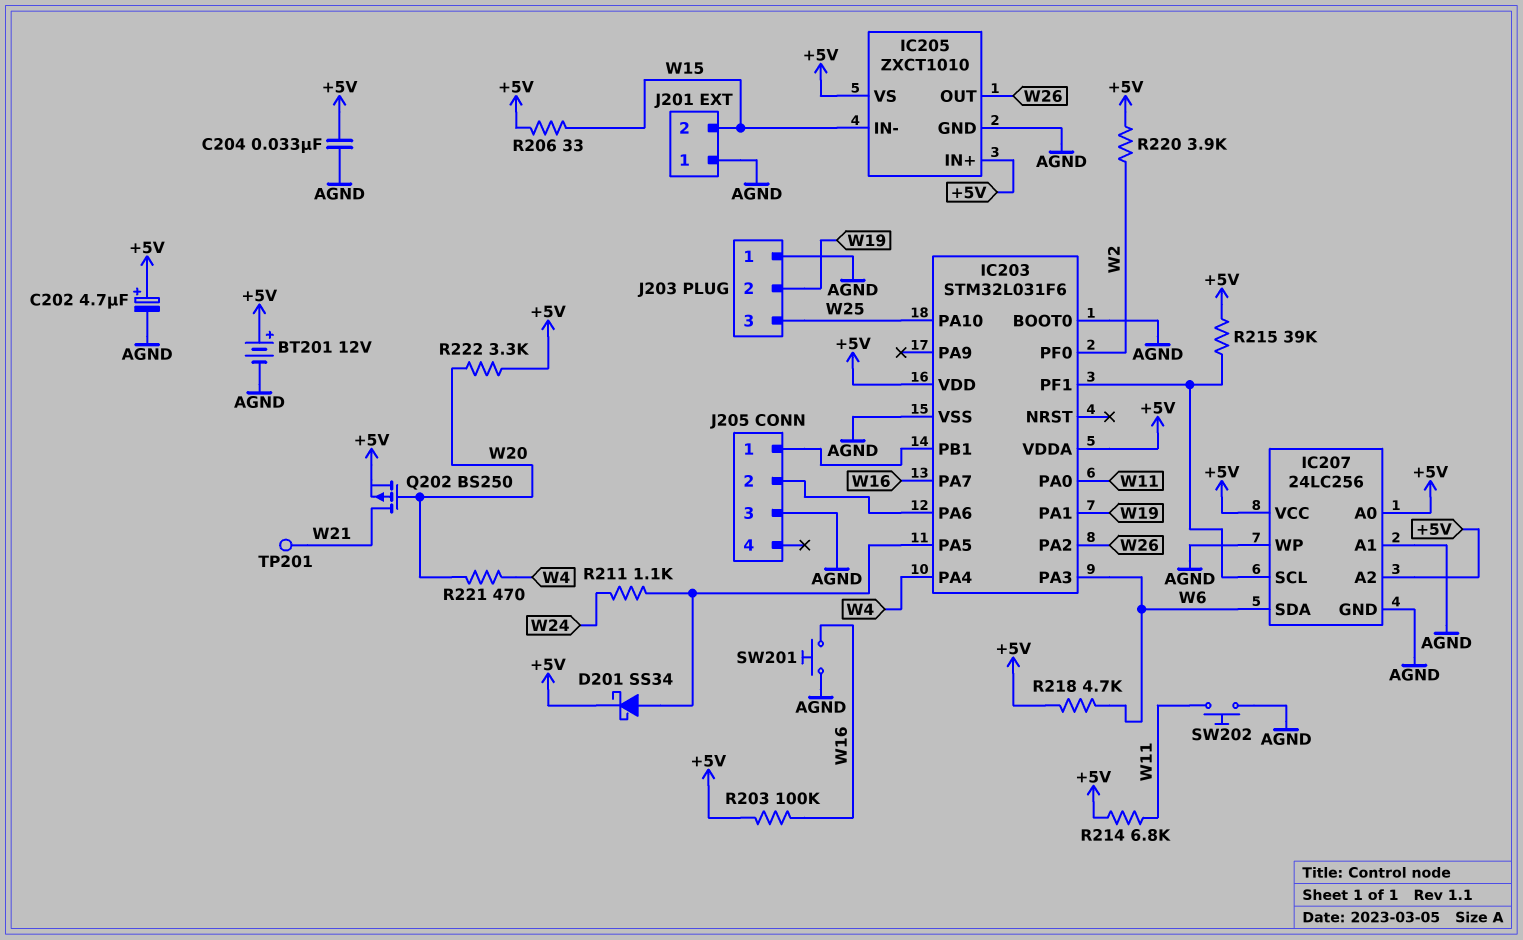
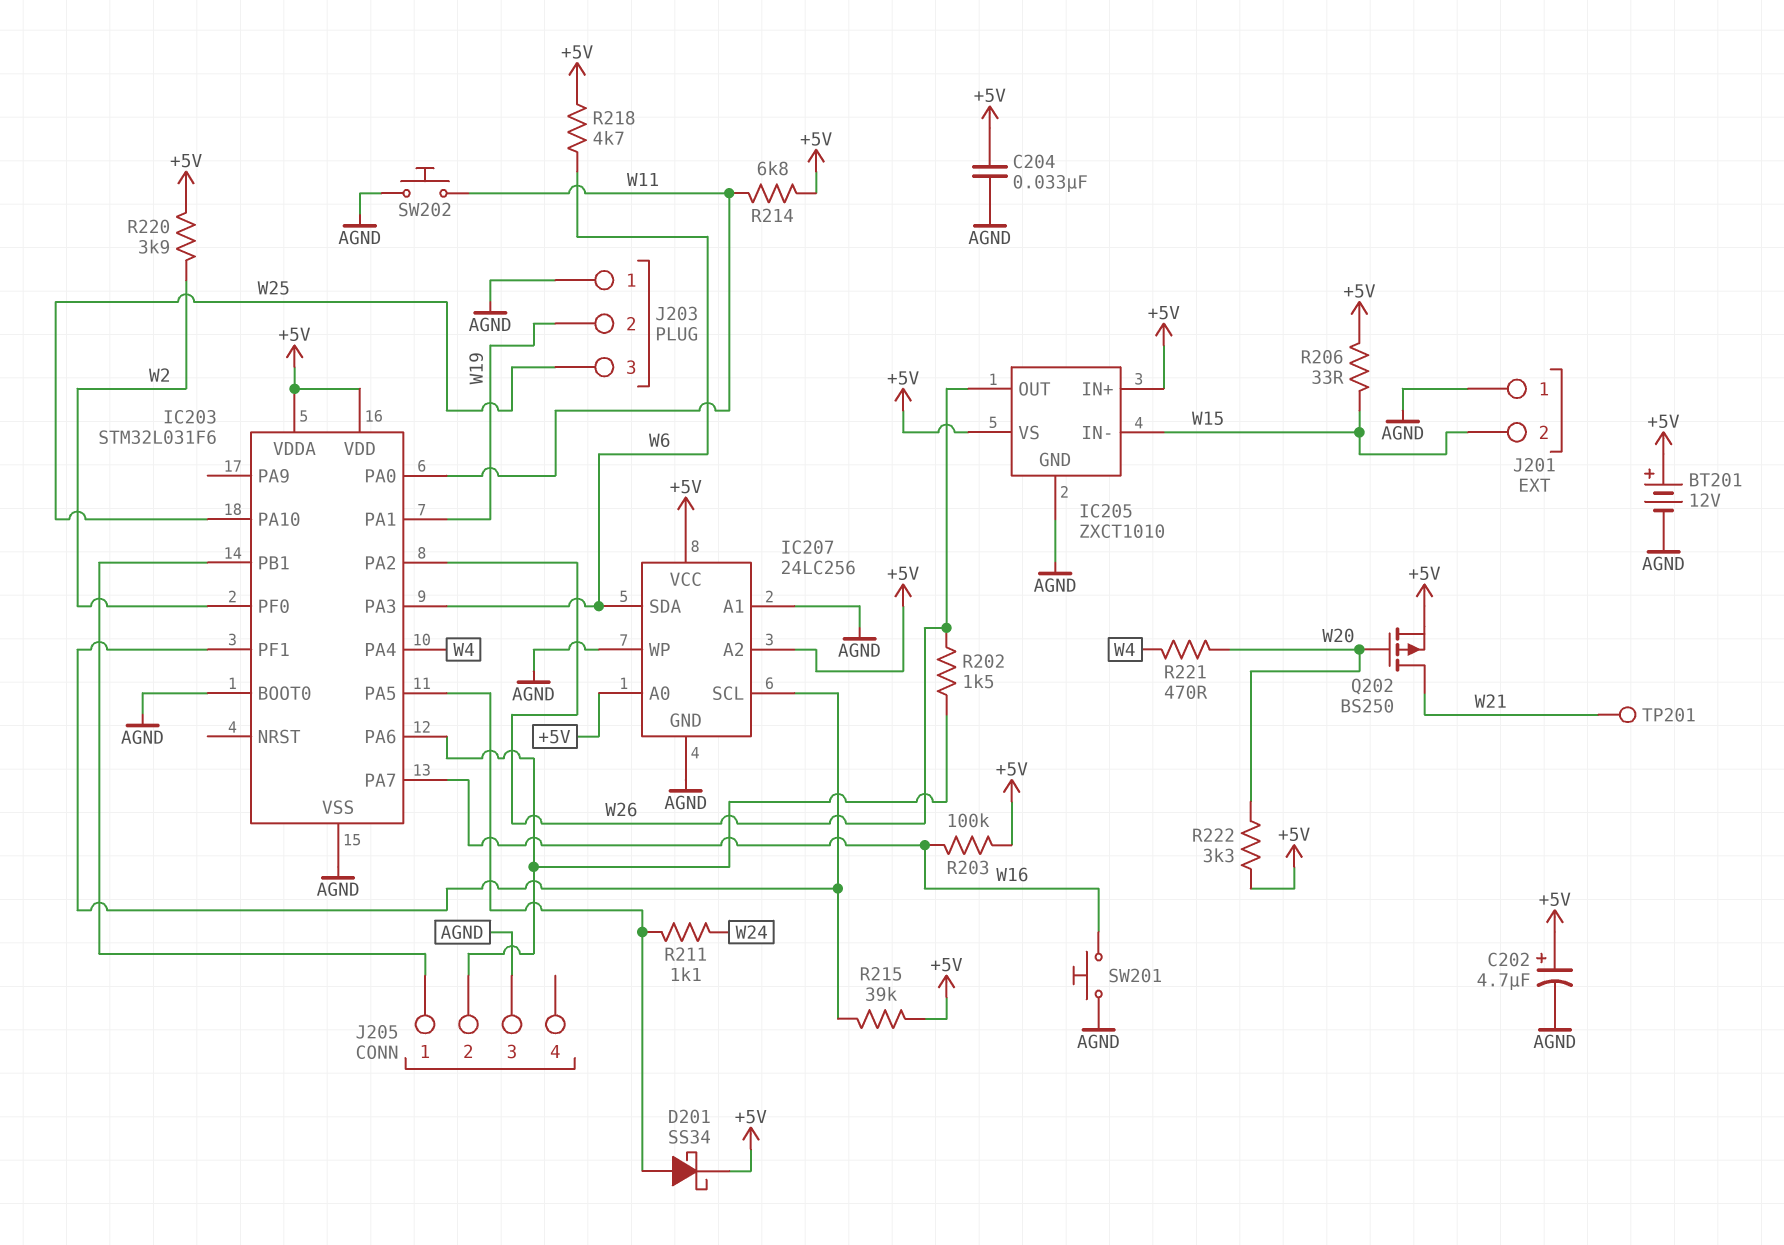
R202: none -> 1.5k (IC203/PA6, W26)

